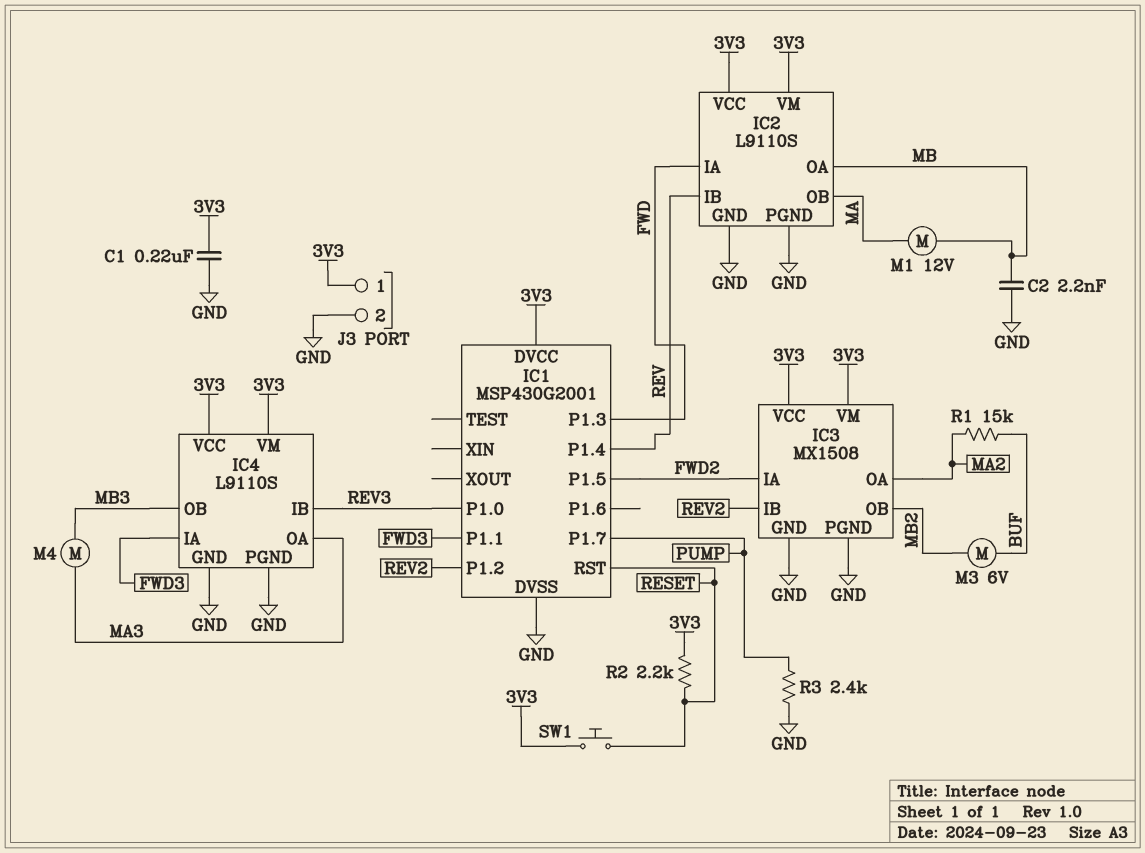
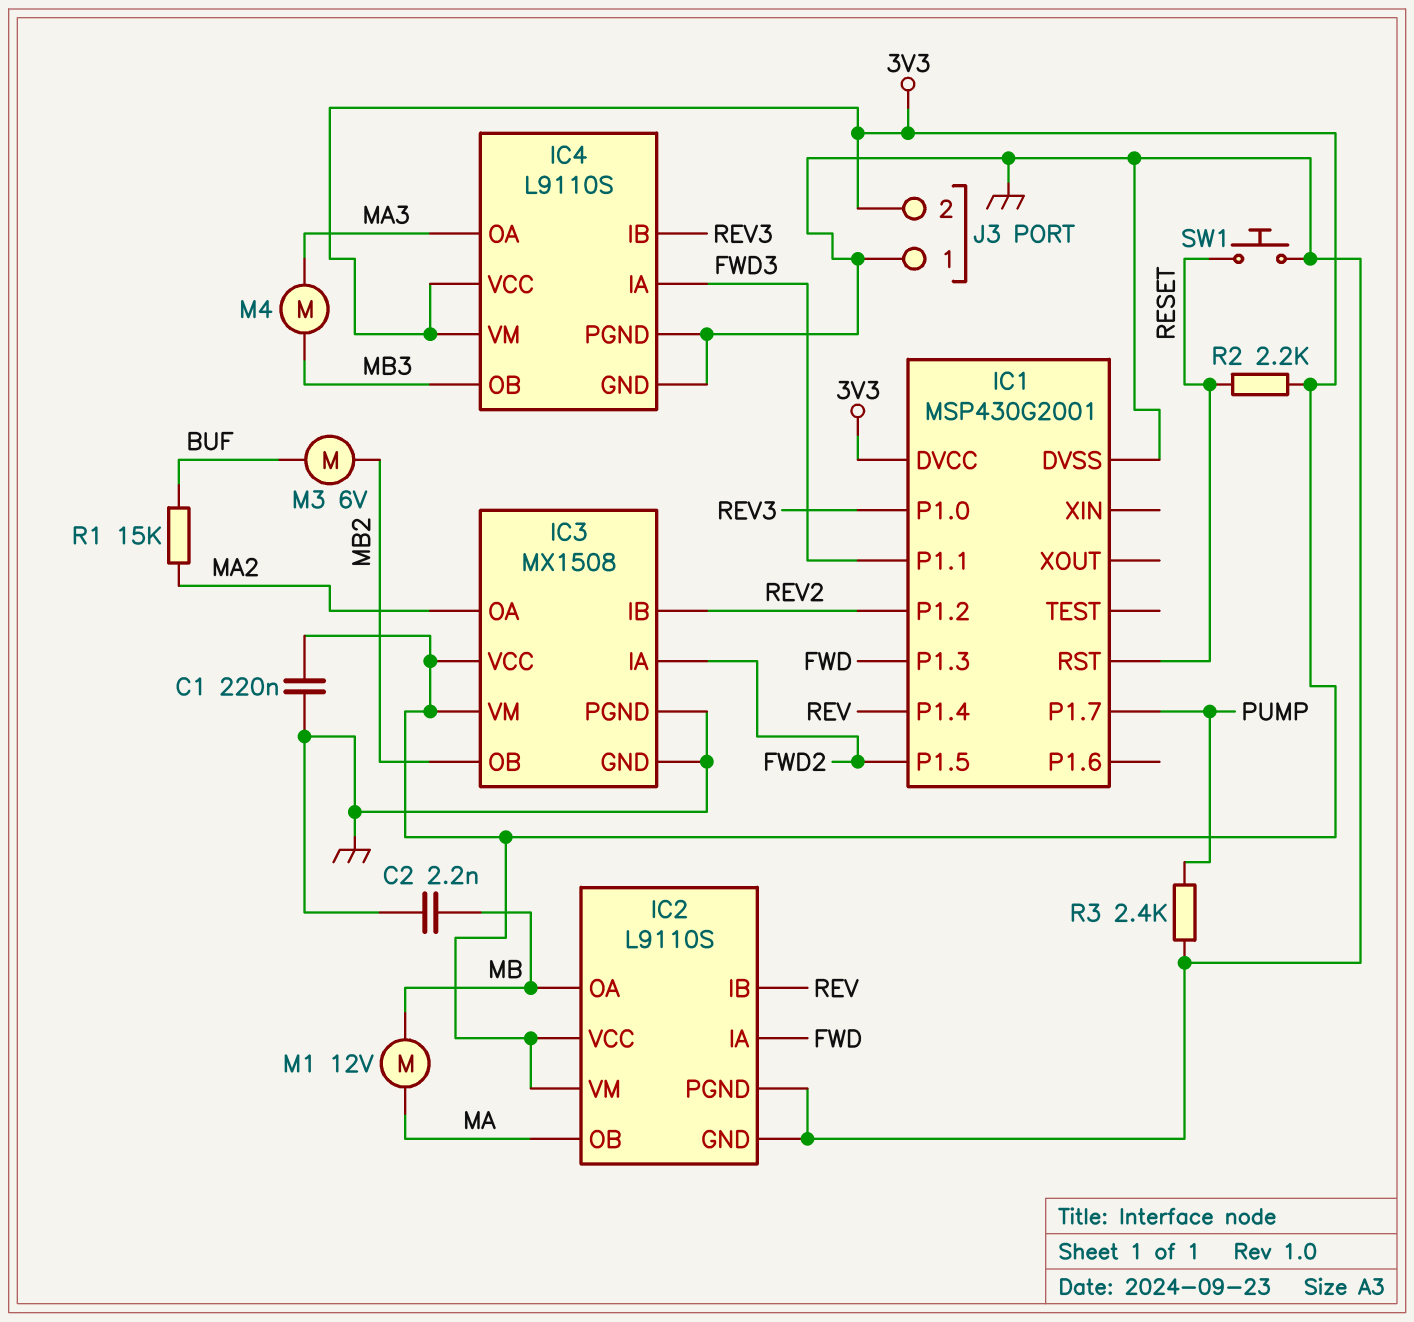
J3 pin 1: 3V3 -> GND
J3 pin 2: GND -> 3V3
SW1: button (3V3, RESET) -> button (GND, RESET)

